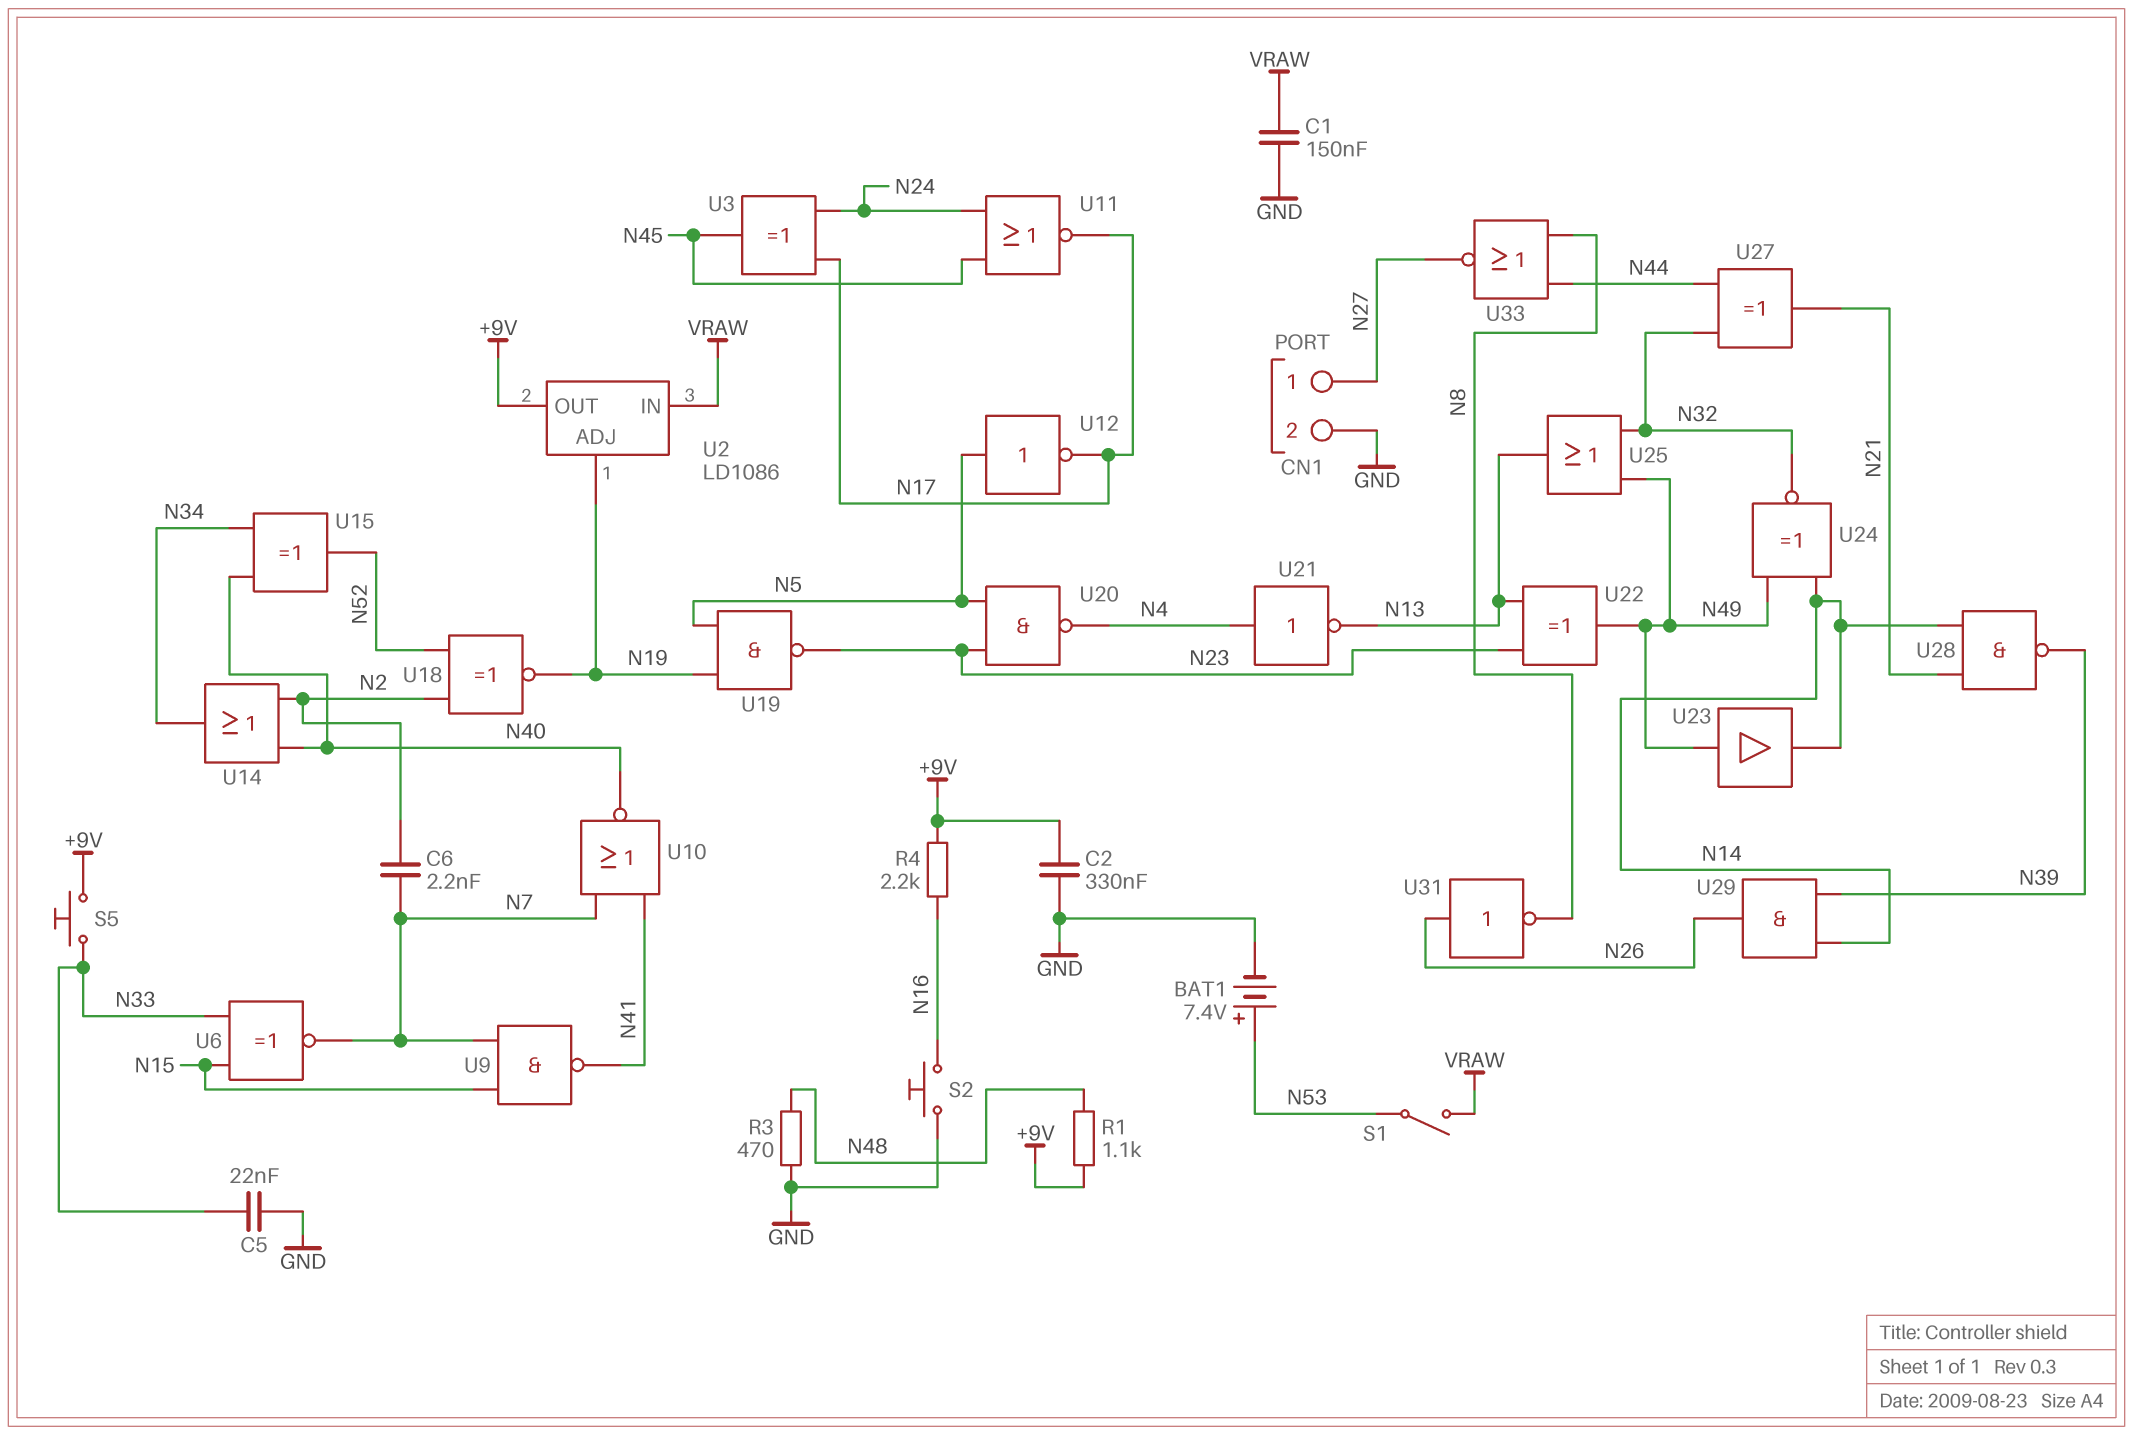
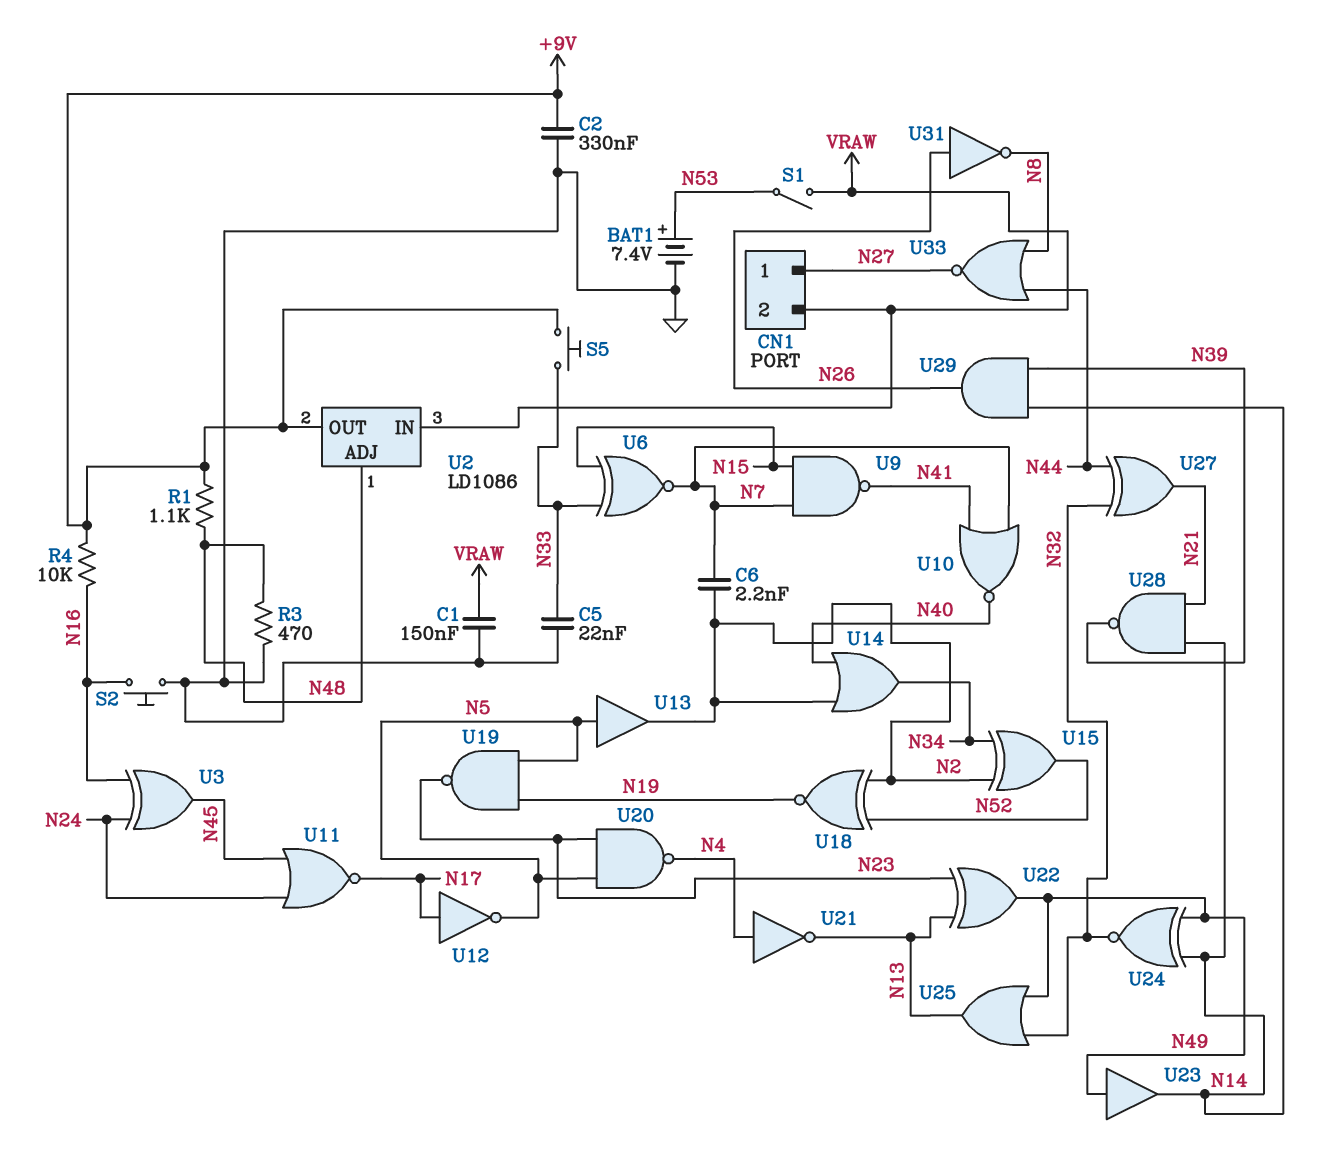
CN1 pin 2: GND -> VRAW
R4: 2.2k (+9V, N16) -> 10k (+9V, N16)
U2 pin ADJ: N19 -> N48
U3: XOR (in N17, in N24, out N45) -> XOR (in N16, in N24, out N45)
U12: NOT (in N5, out N17) -> NOT (in N17, out N5)
U13: none -> buffer (in N5, out N2)
U15: XOR (in N34, in N40, out N52) -> XOR (in N2, in N34, out N52)

